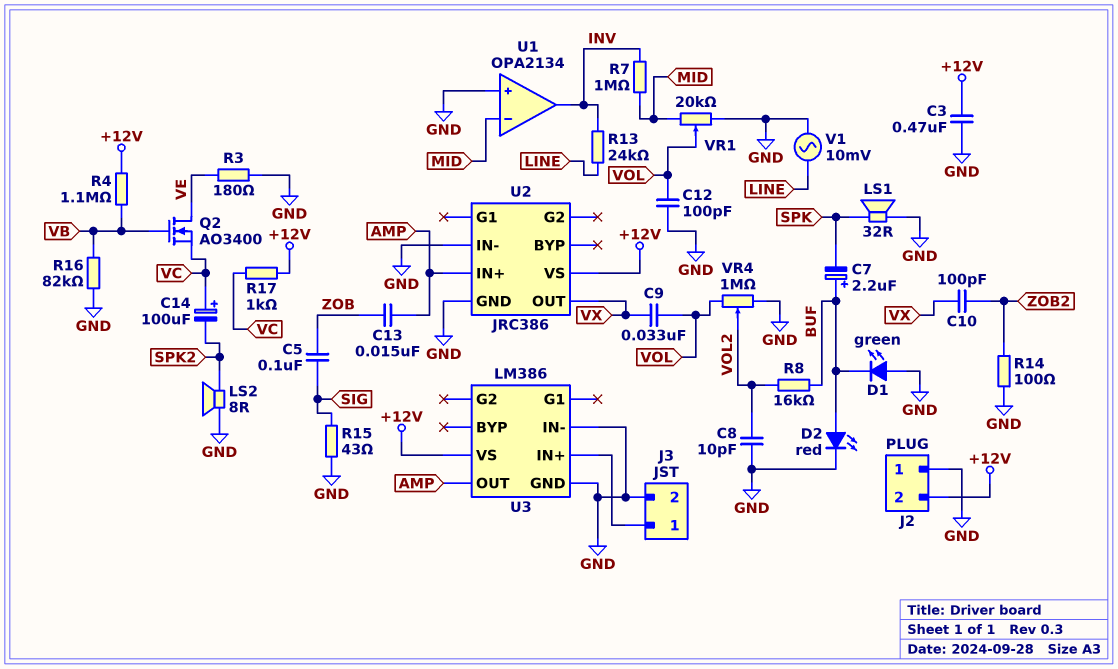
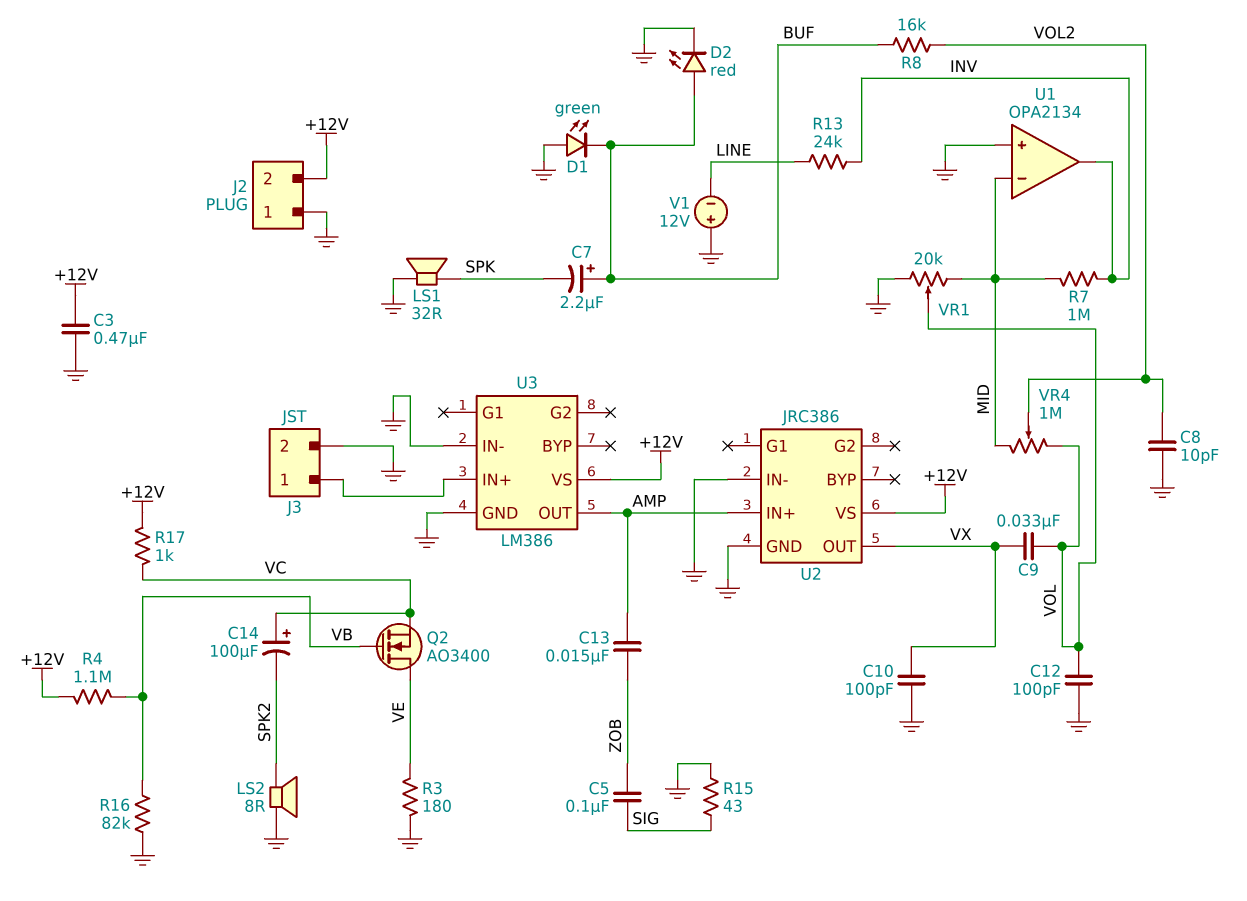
C10: 100pF (VX, ZOB2) -> 100pF (GND, VX)
R14: 100 (GND, ZOB2) -> none
V1: AC 10mV (GND, LINE) -> 12V (plus GND, minus LINE)
VR4: 1M (GND, VOL, wiper VOL2) -> 1M (MID, VOL, wiper VOL2)

